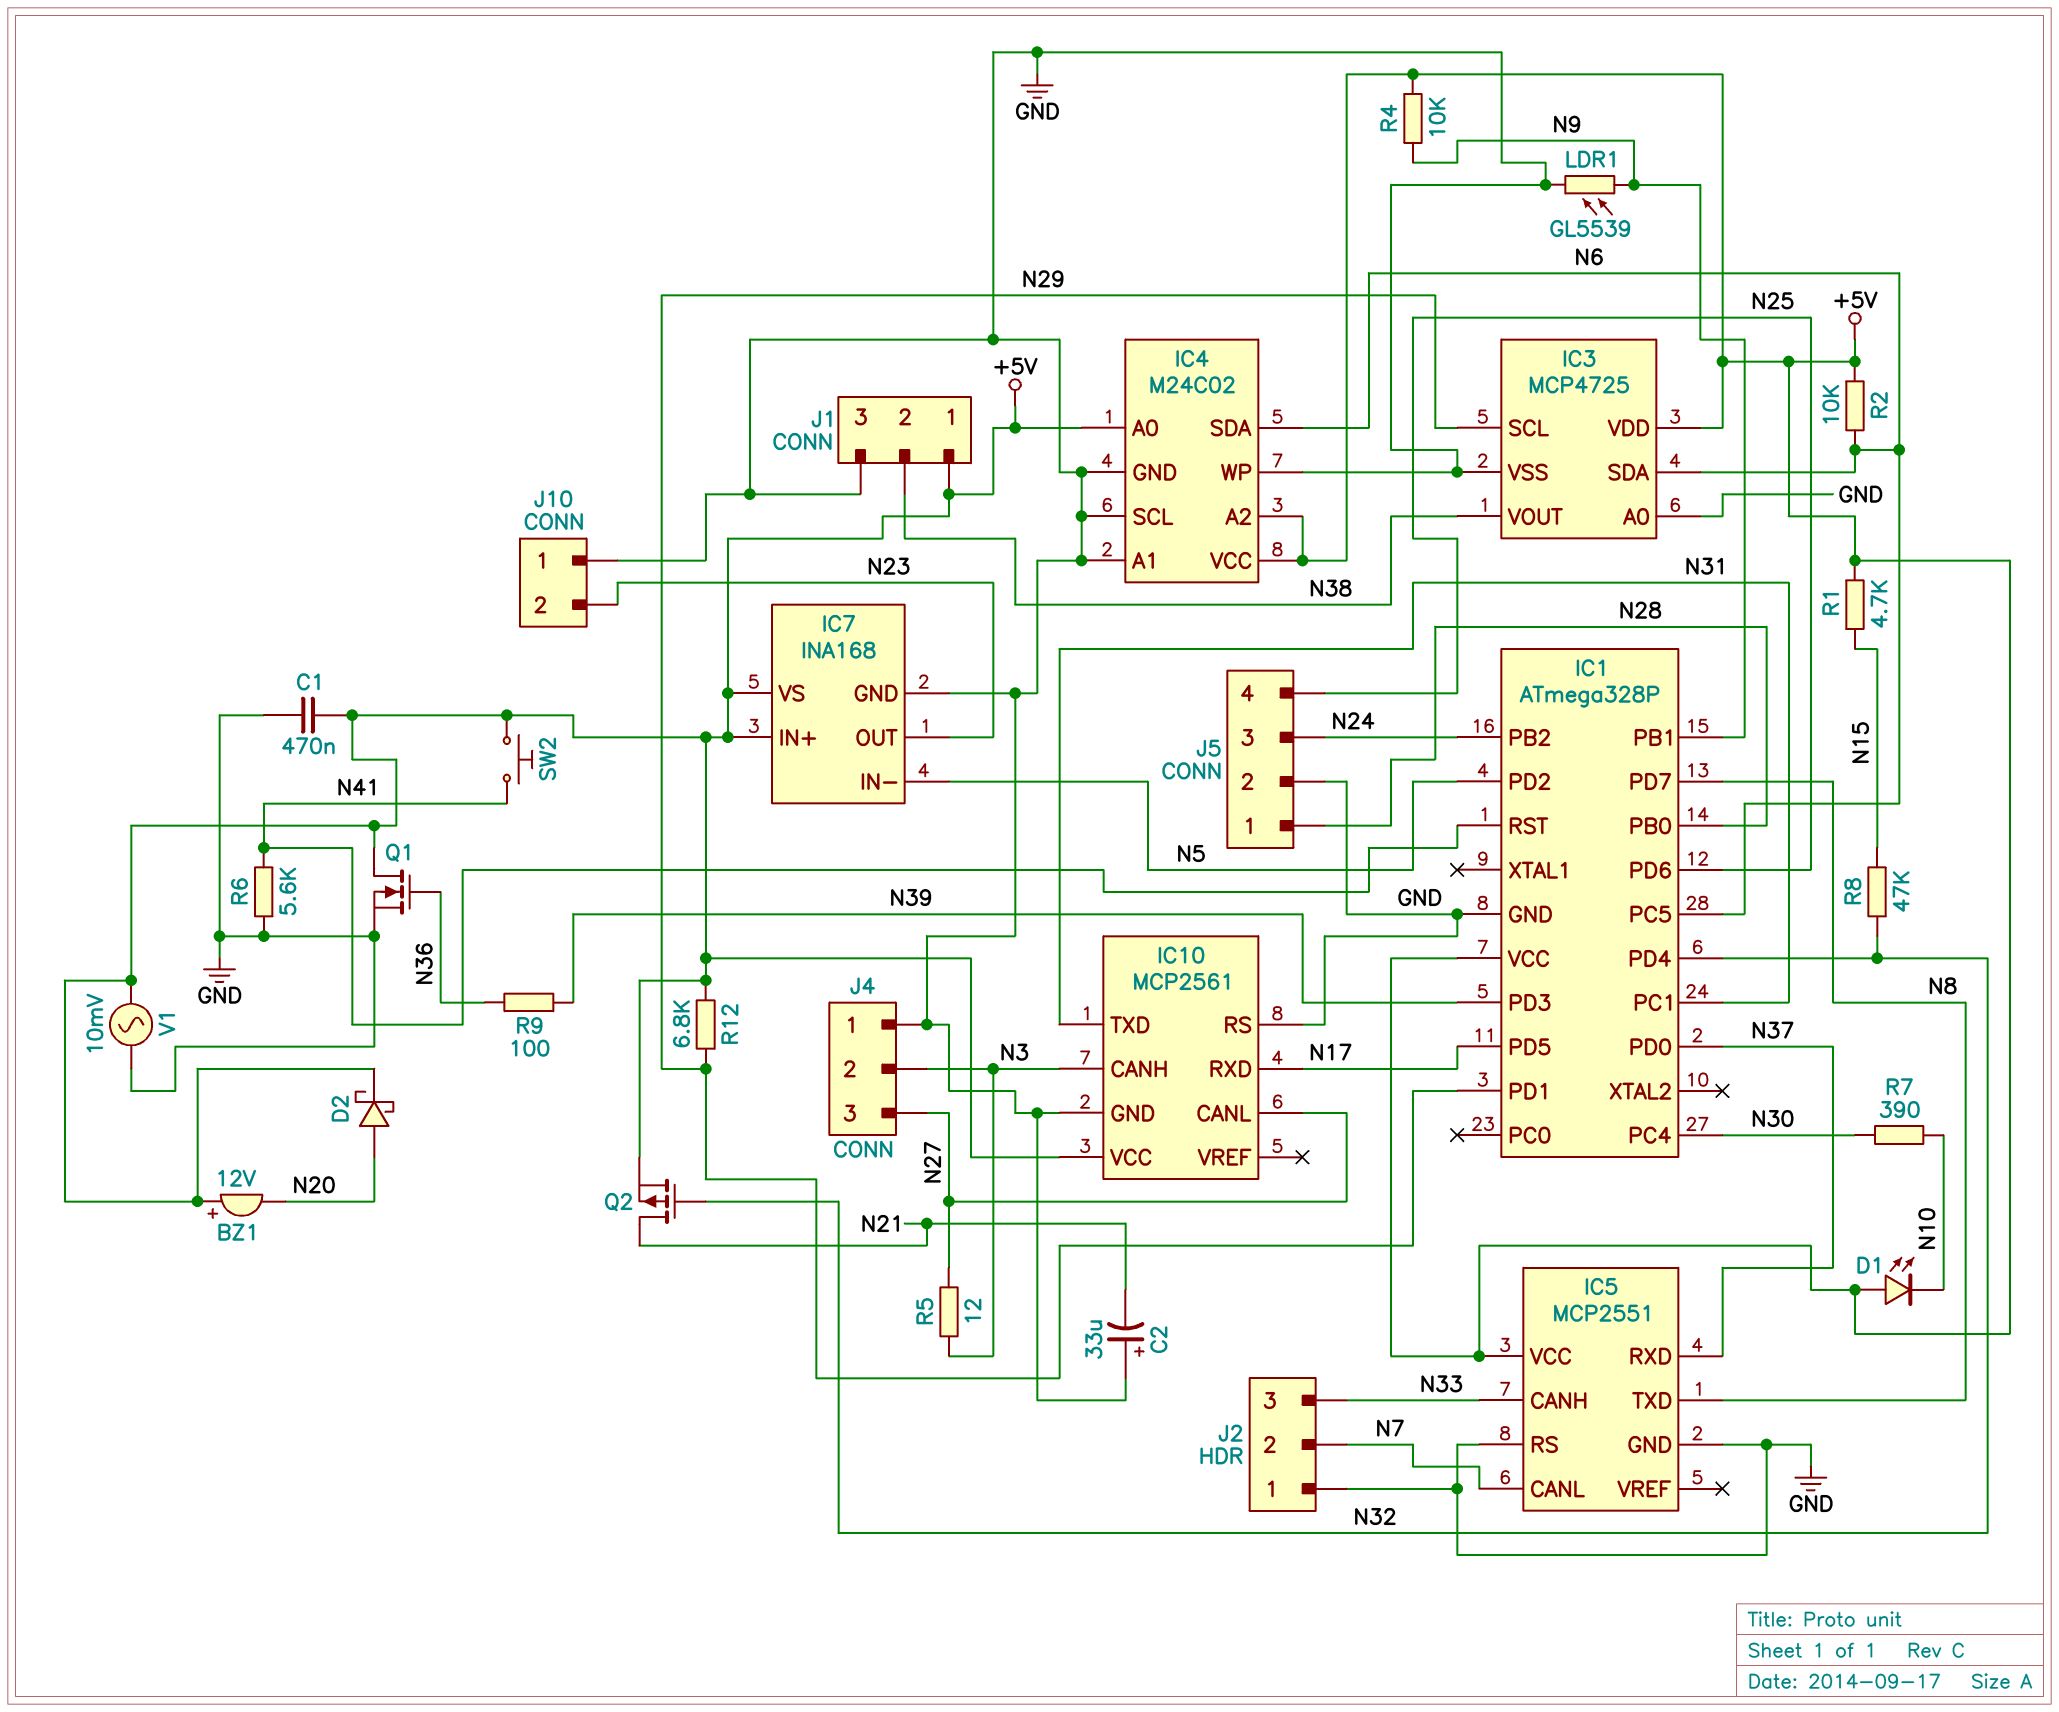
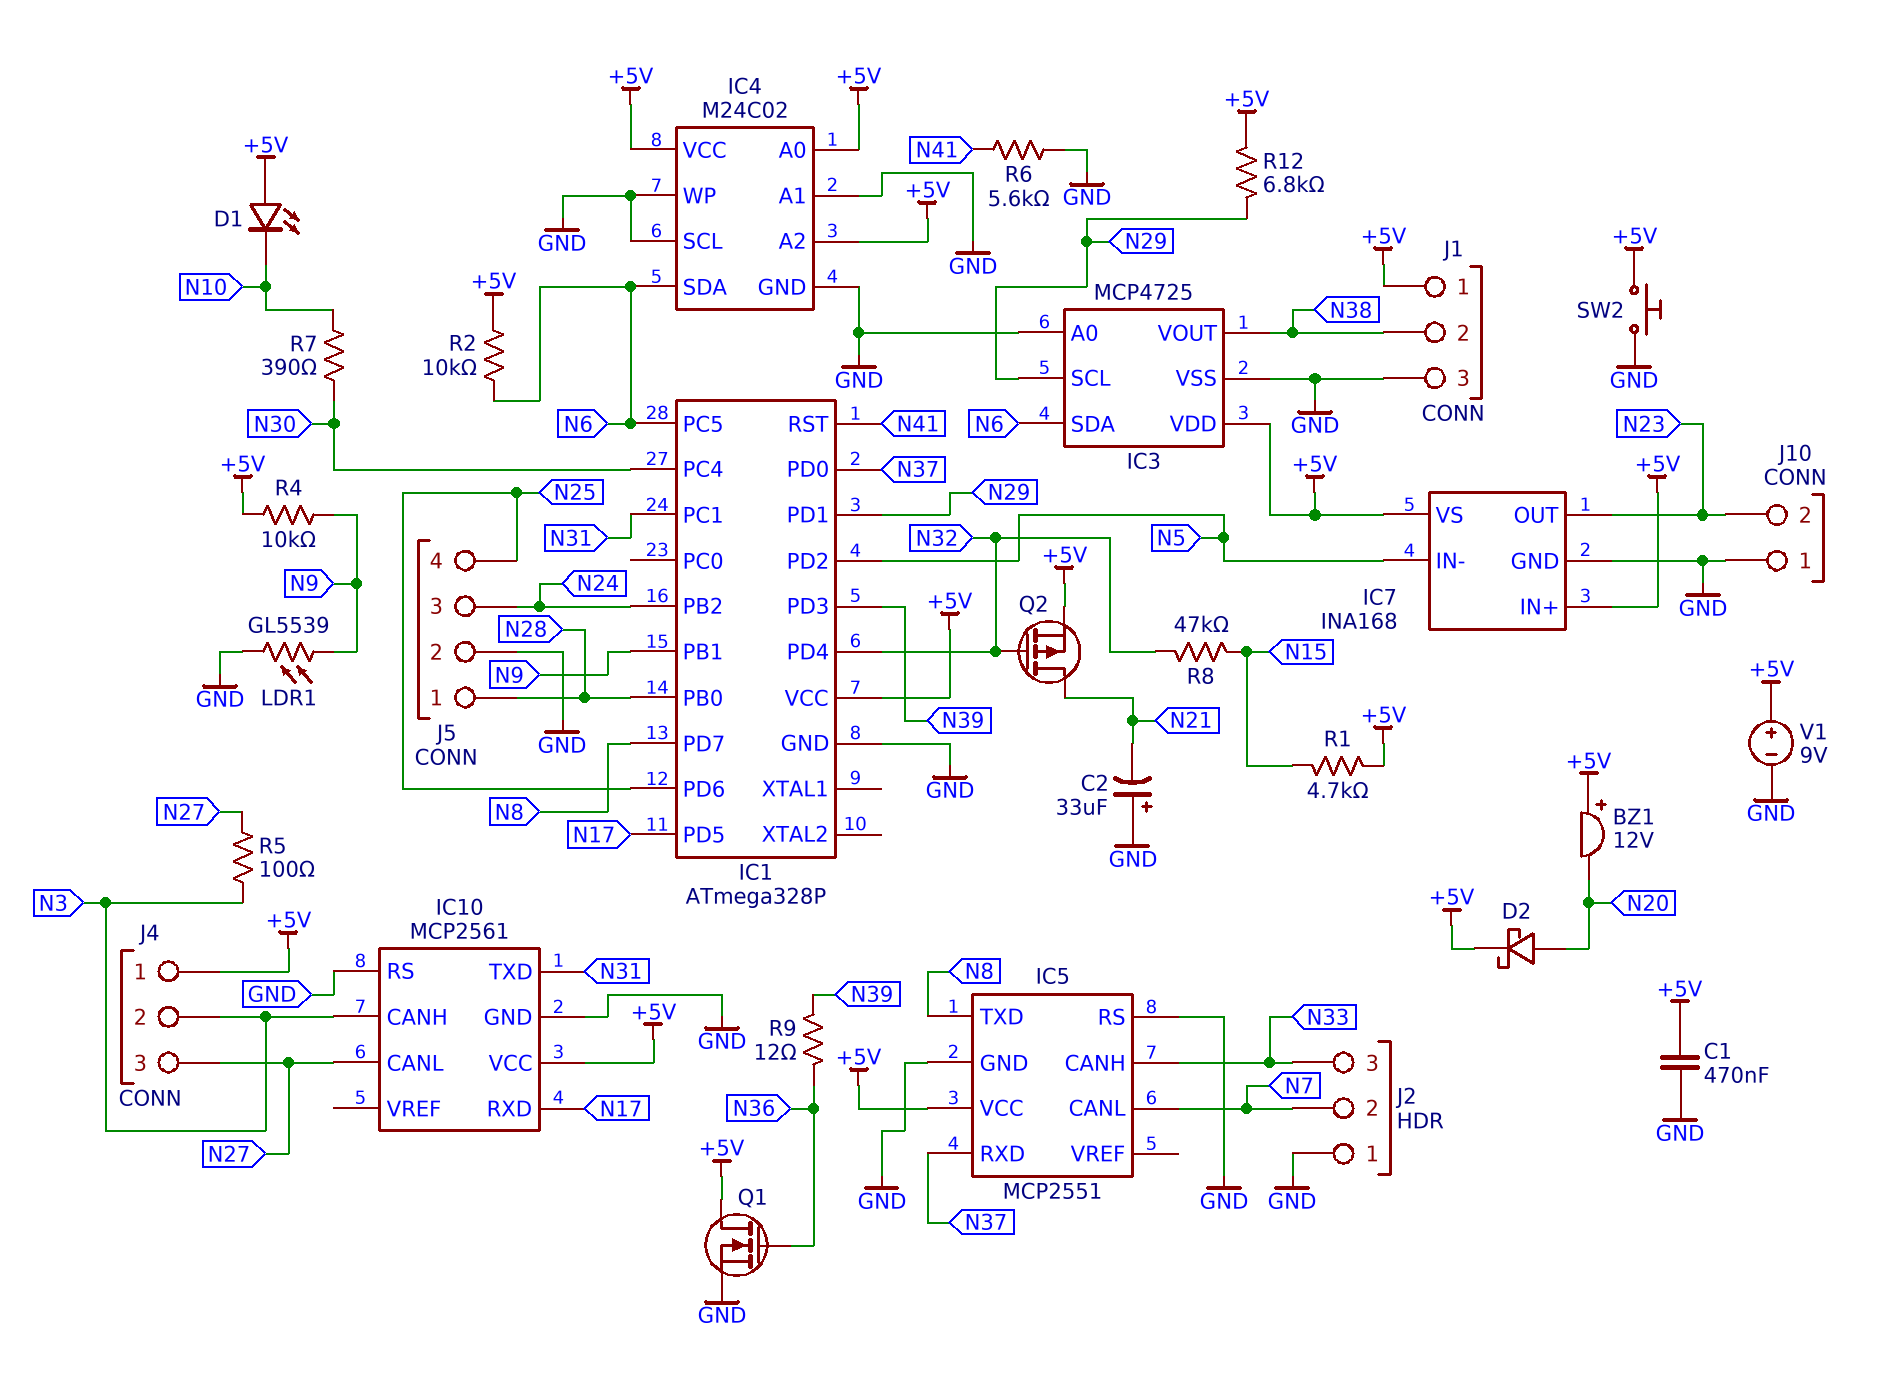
J4 pin 1: GND -> +5V
R5: 12 (N3, N27) -> 100 (N3, N27)
R9: 100 (N36, N39) -> 12 (N36, N39)
SW2: button (+5V, N41) -> button (+5V, GND)
V1: AC 10mV (+5V, GND) -> 9V (plus +5V, minus GND)

